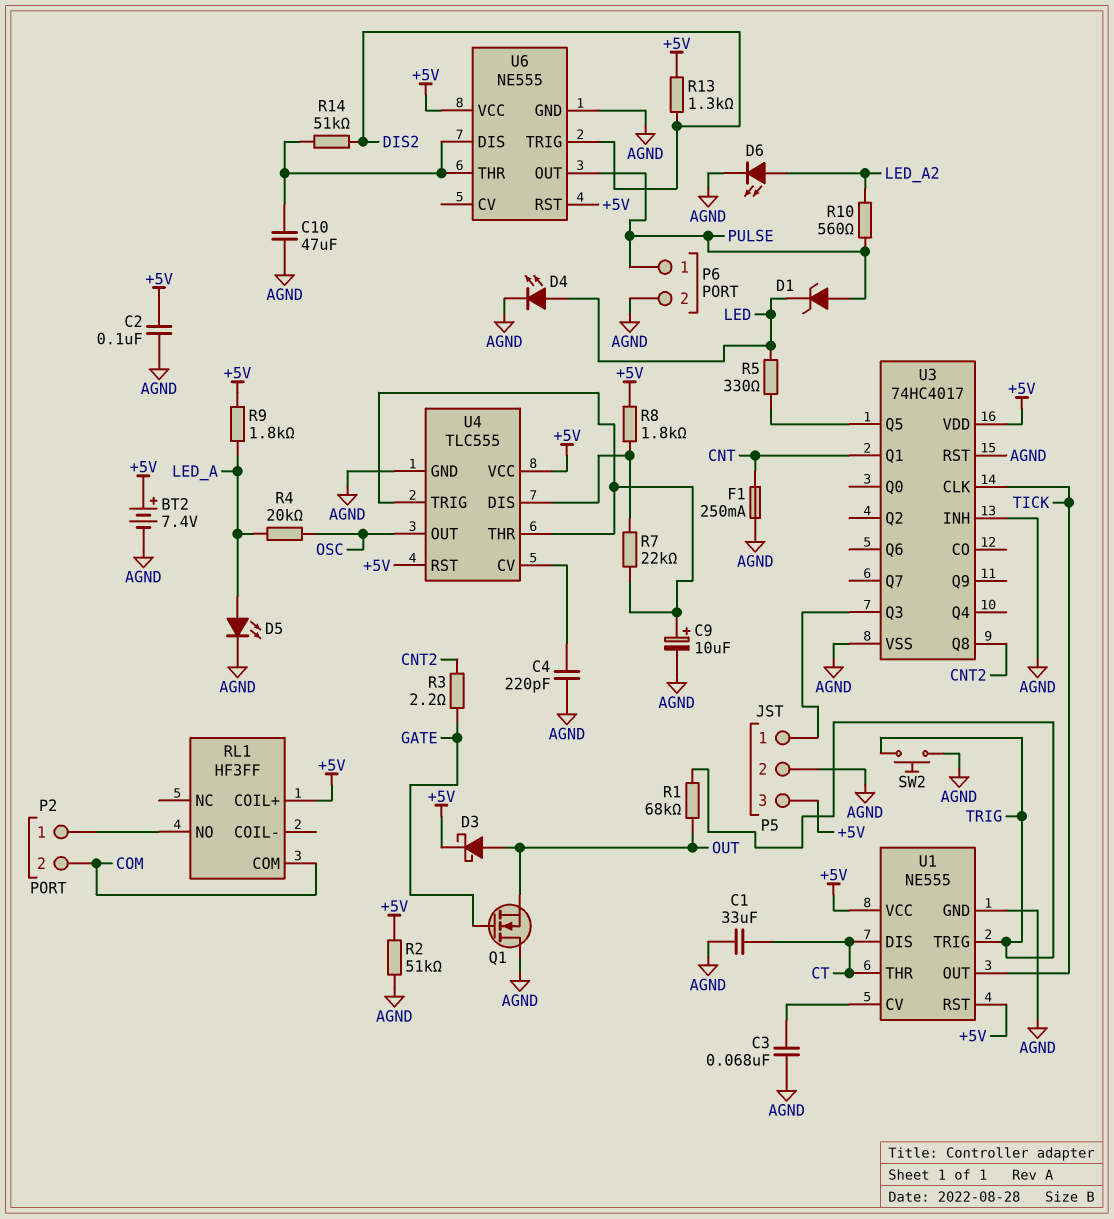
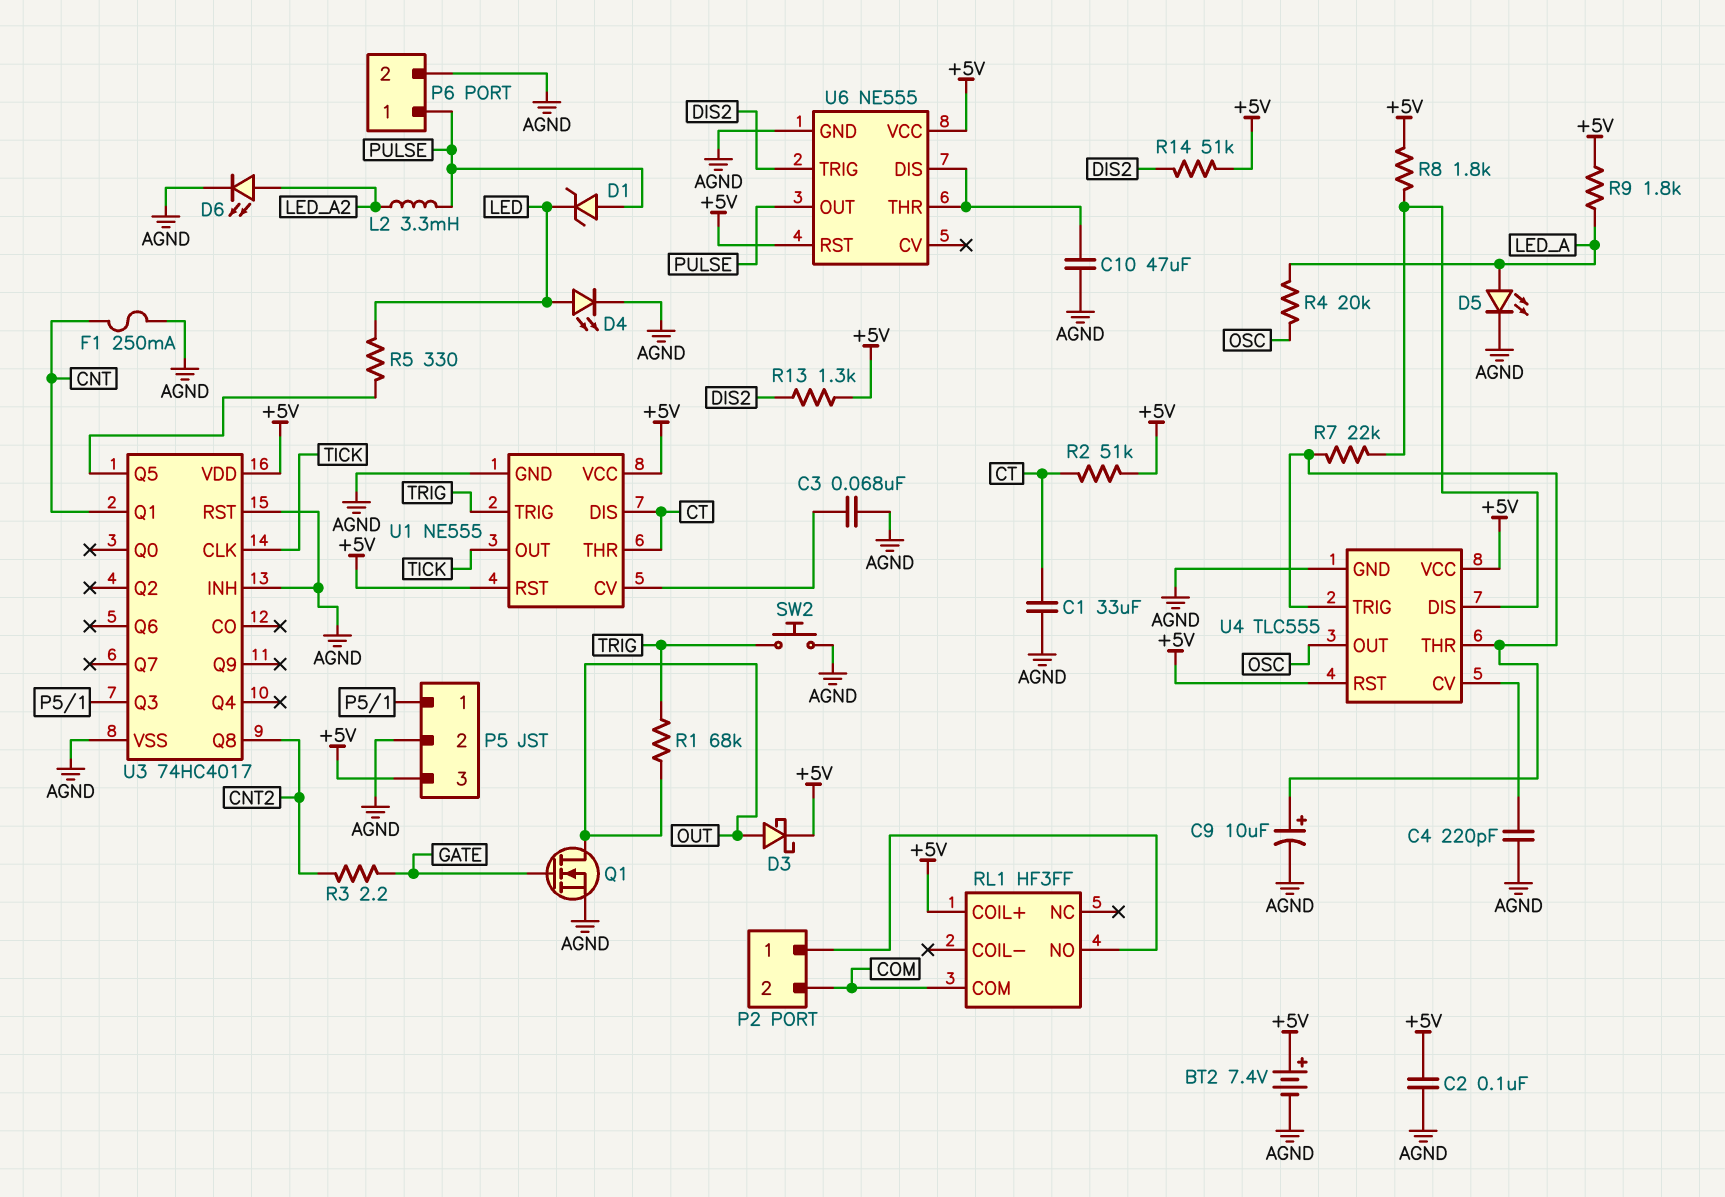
L2: none -> 3.3mH (LED_A2, PULSE)
Q1: NMOS (G GATE, D AGND, S OUT) -> NMOS (G GATE, D OUT, S AGND)
R2: 51k (+5V, AGND) -> 51k (+5V, CT)
R10: 560 (LED_A2, PULSE) -> none
R14: 51k (DIS2, U6/DIS) -> 51k (+5V, DIS2)

